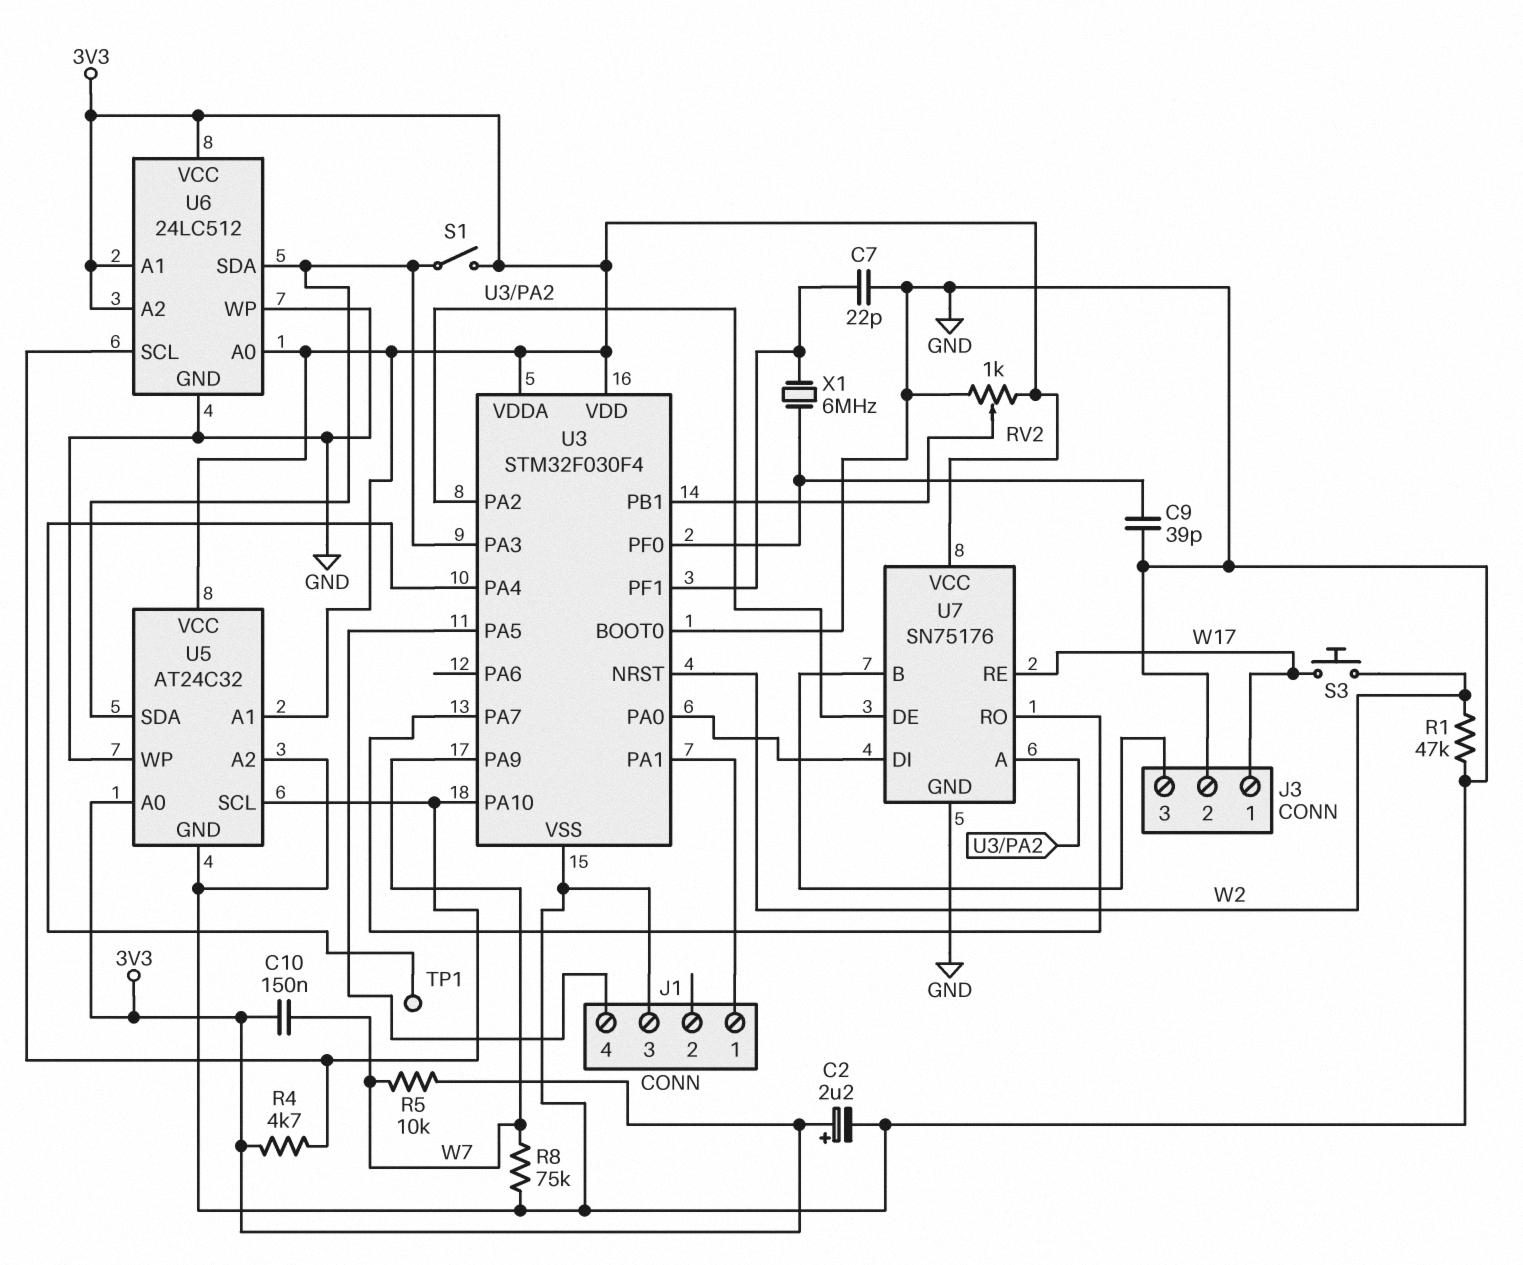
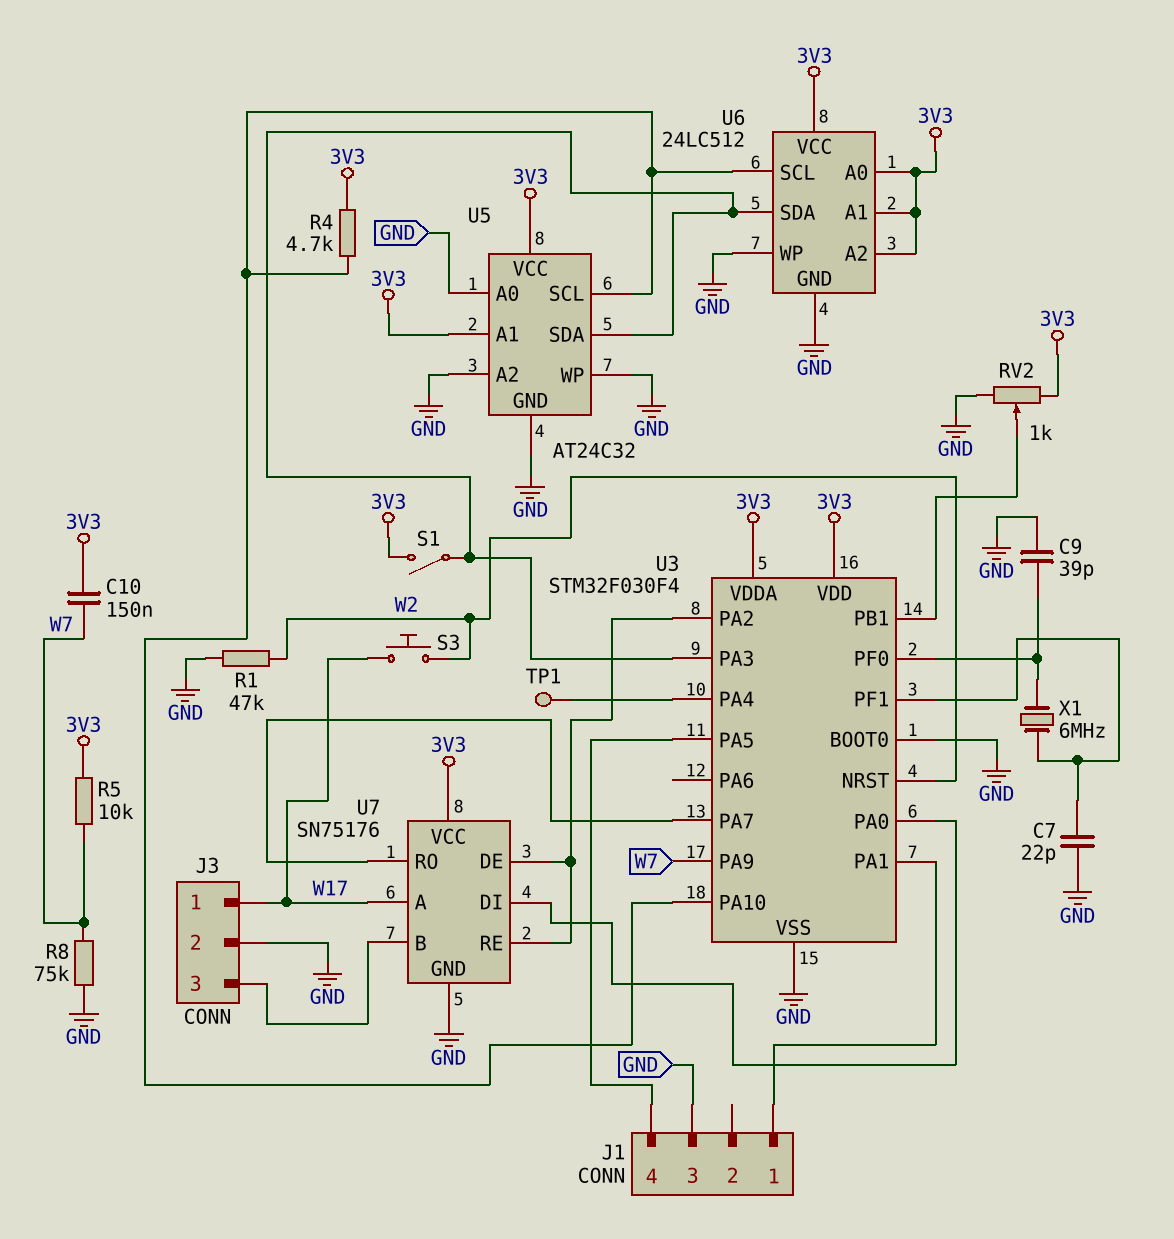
C2: 2.2uF (plus 3V3, minus GND) -> none
U5 pin A0: 3V3 -> GND
U7 pin A: U3/PA2 -> W17
U7 pin RE: W17 -> U3/PA2

